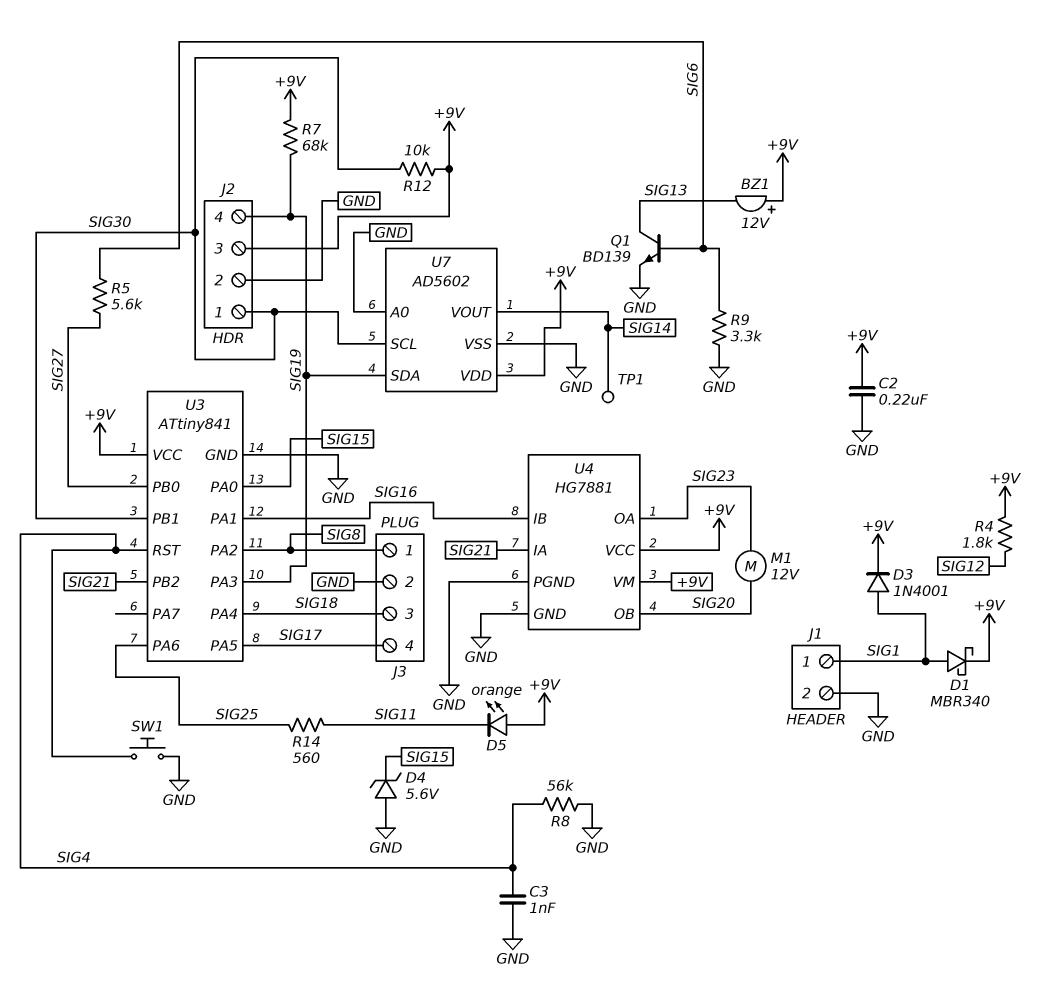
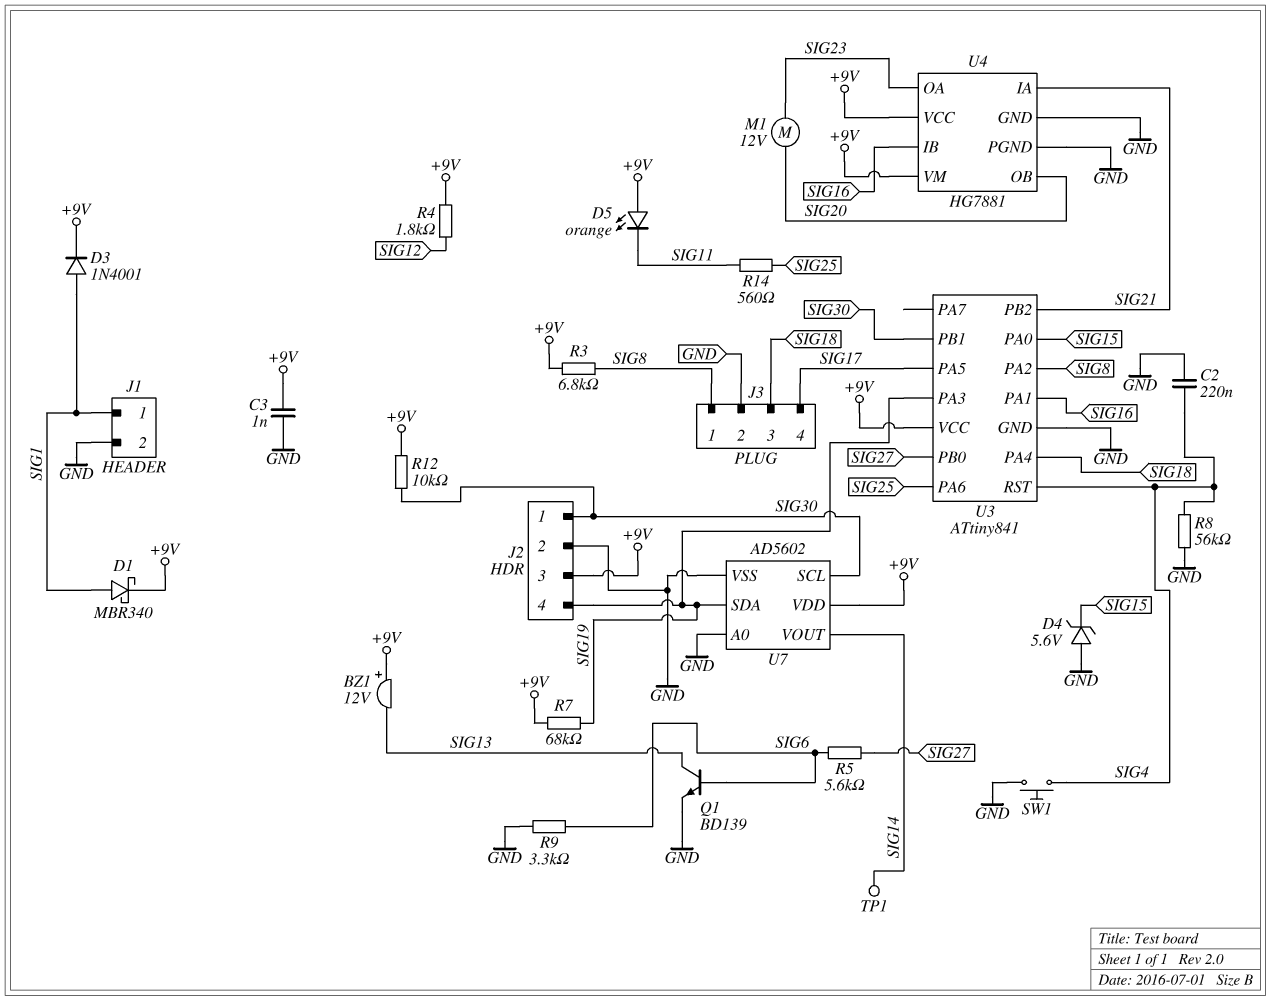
C2: 220nF (+9V, GND) -> 220nF (GND, SIG4)
C3: 1nF (GND, SIG4) -> 1nF (+9V, GND)
R3: none -> 6.8k (+9V, SIG8)

